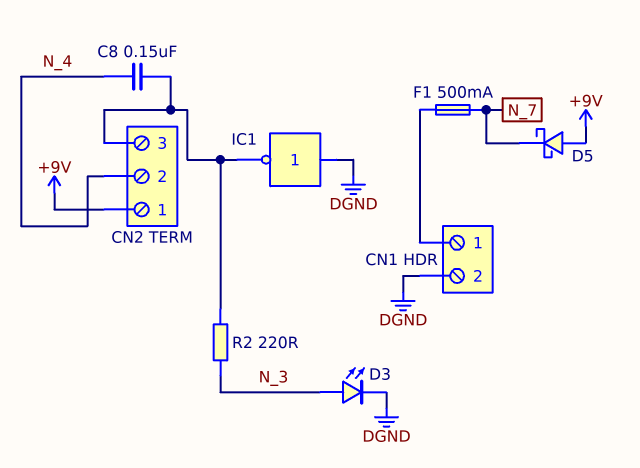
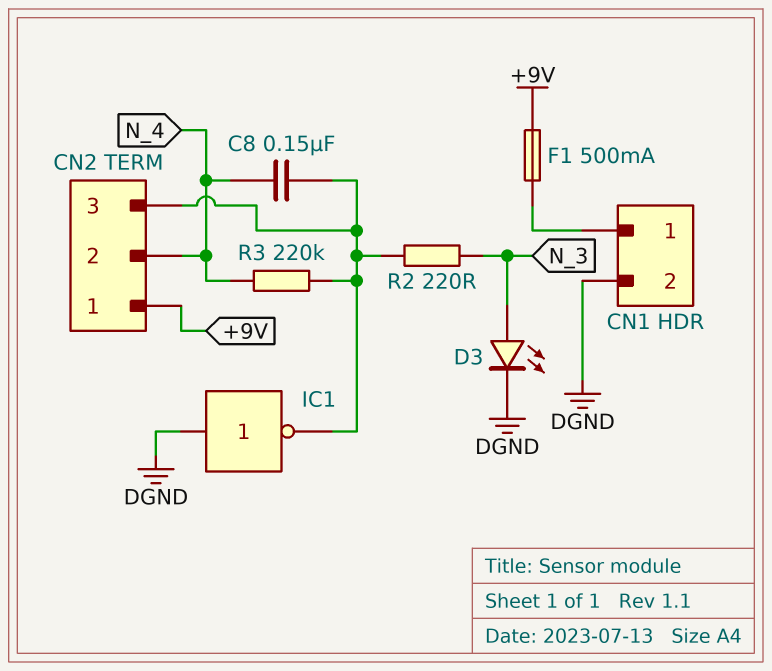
D5: schottky (A +9V, K N_7) -> none
F1: 500mA (CN1/1, N_7) -> 500mA (+9V, CN1/1)
R3: none -> 220k (CN2/3, N_4)

